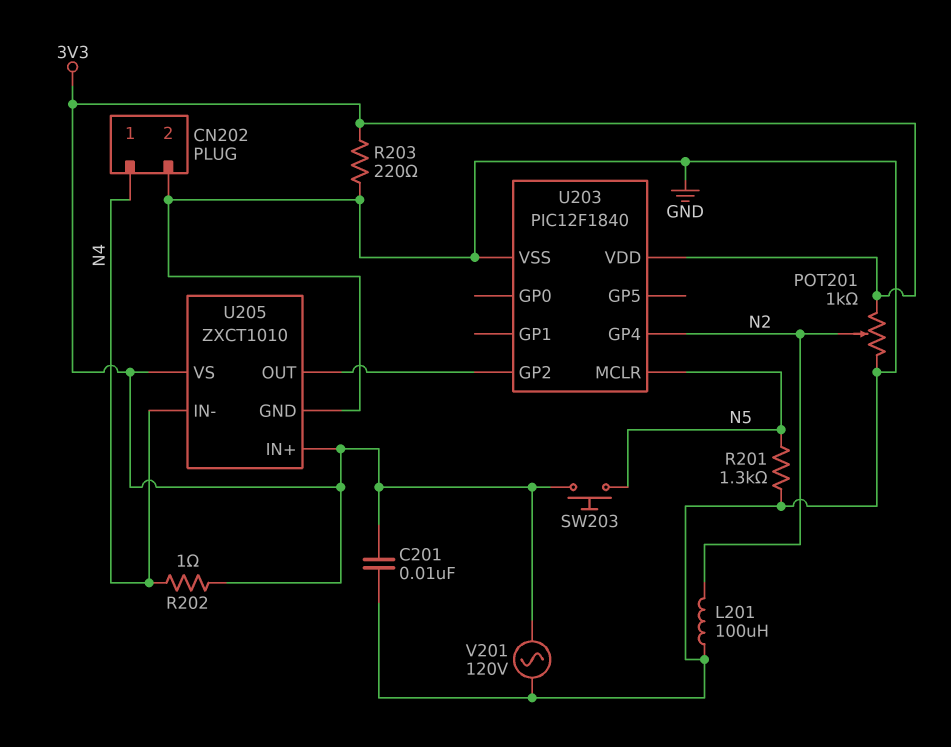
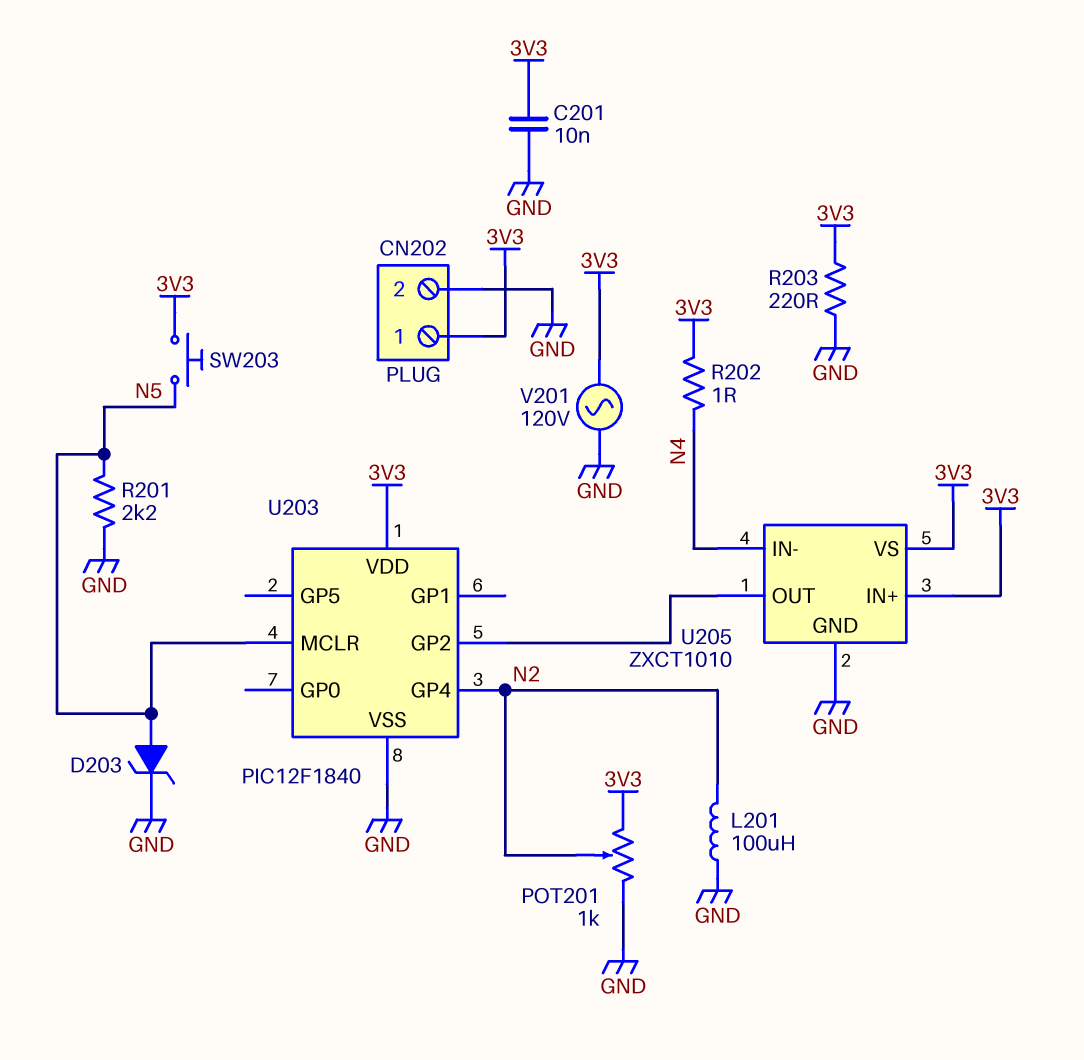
CN202 pin 1: N4 -> 3V3
D203: none -> zener (A N5, K GND)
R201: 1.3k (GND, N5) -> 2.2k (GND, N5)

